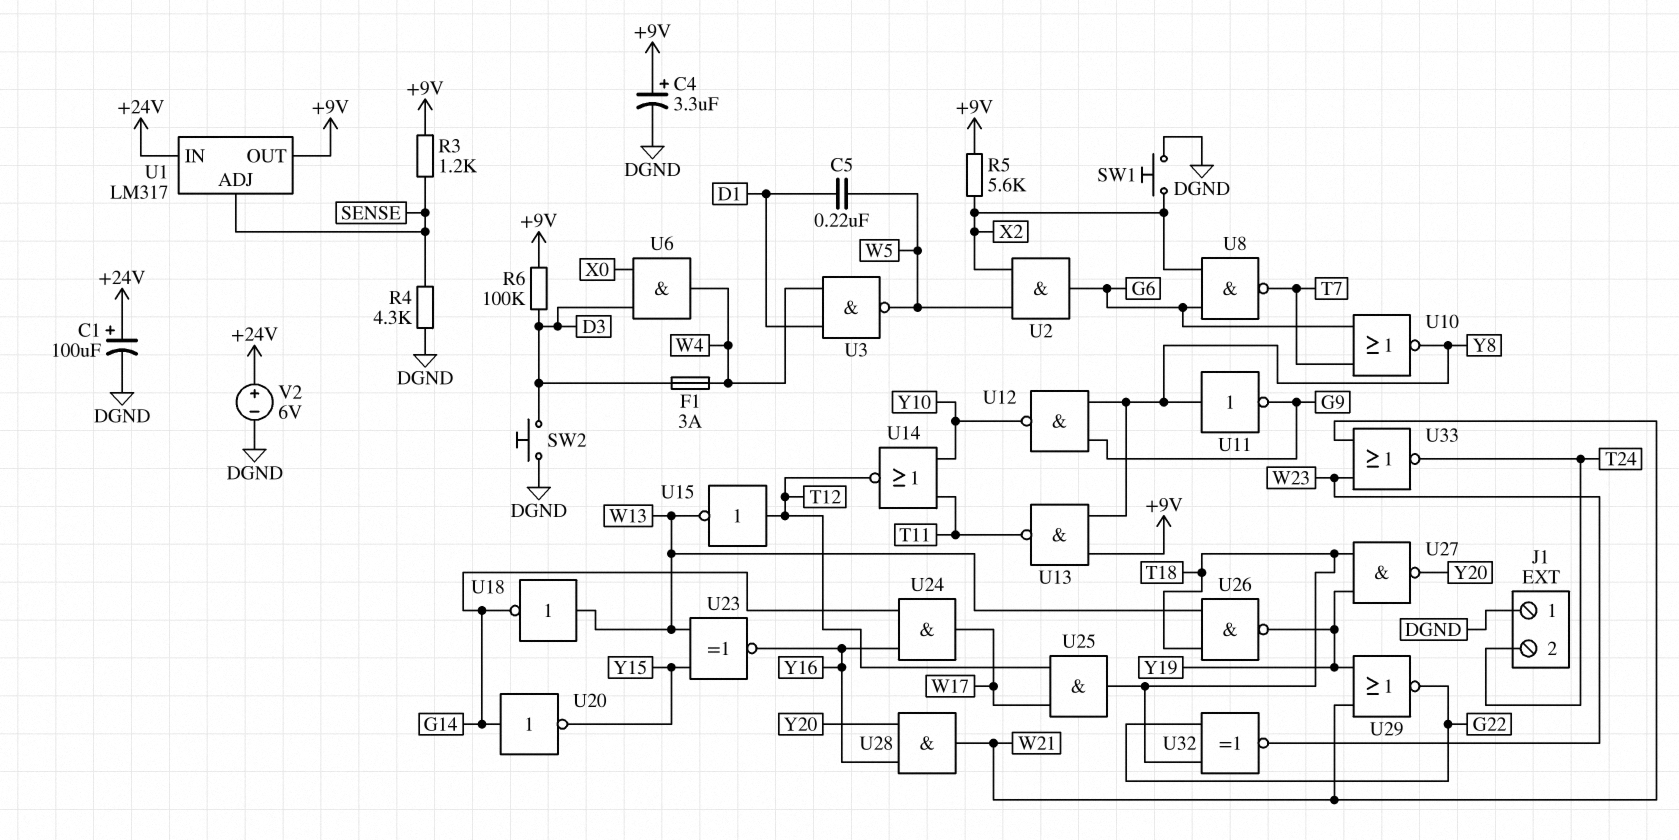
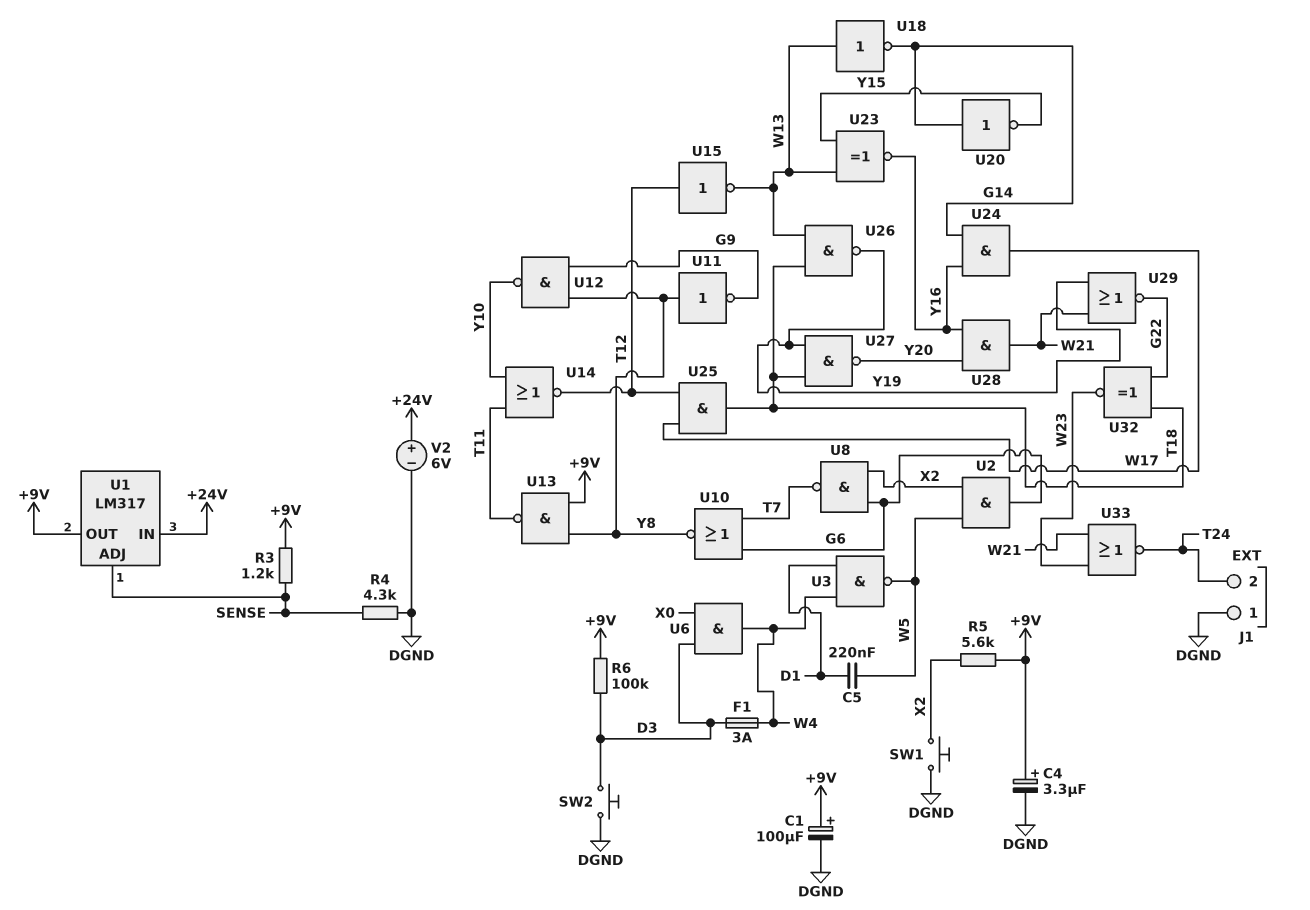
C1: 100uF (plus +24V, minus DGND) -> 100uF (plus +9V, minus DGND)

